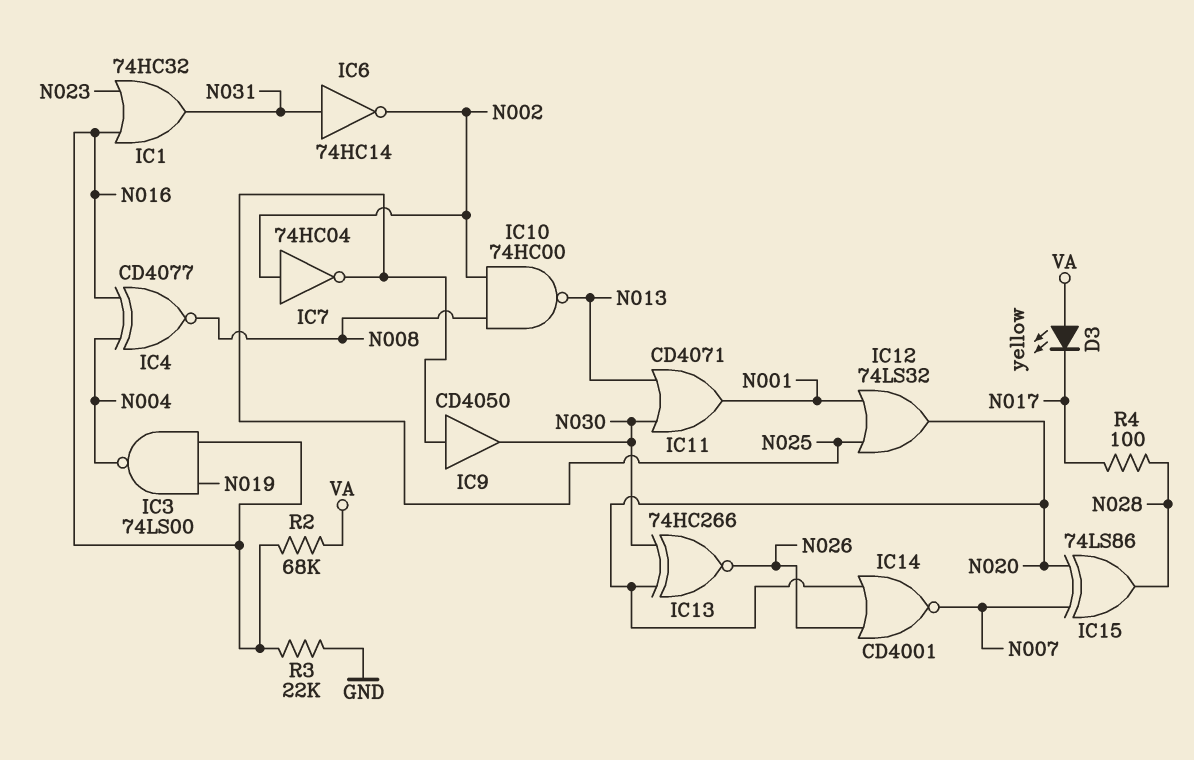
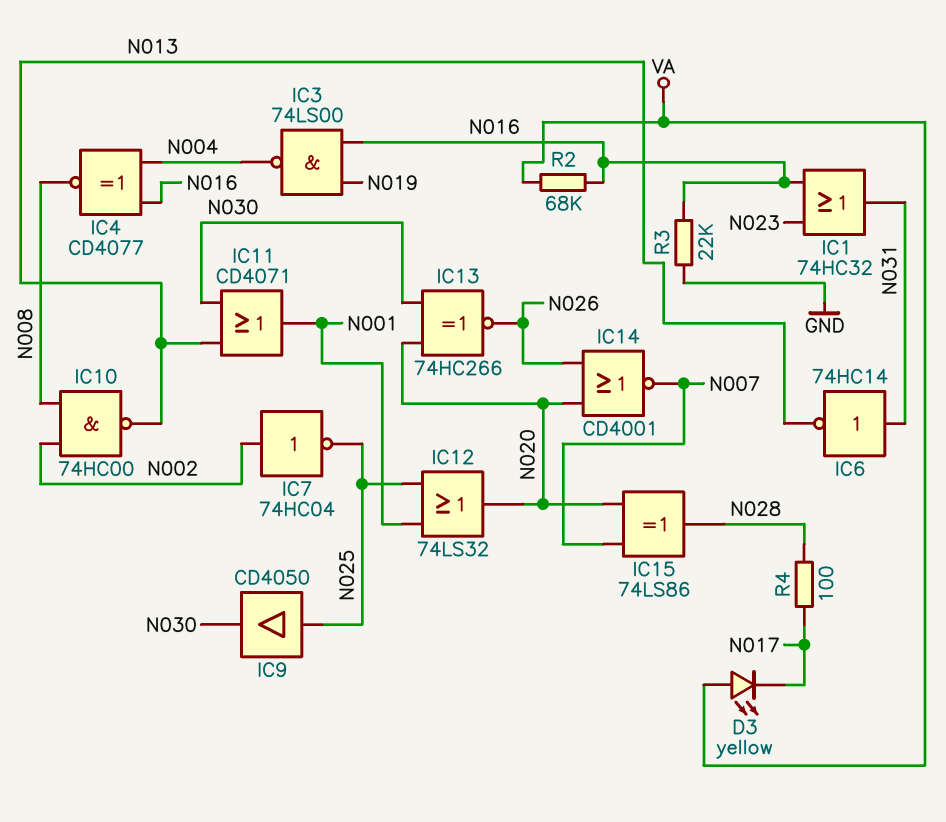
IC6: NOT 74HC14 (in N031, out N002) -> NOT 74HC14 (in N031, out N013)

